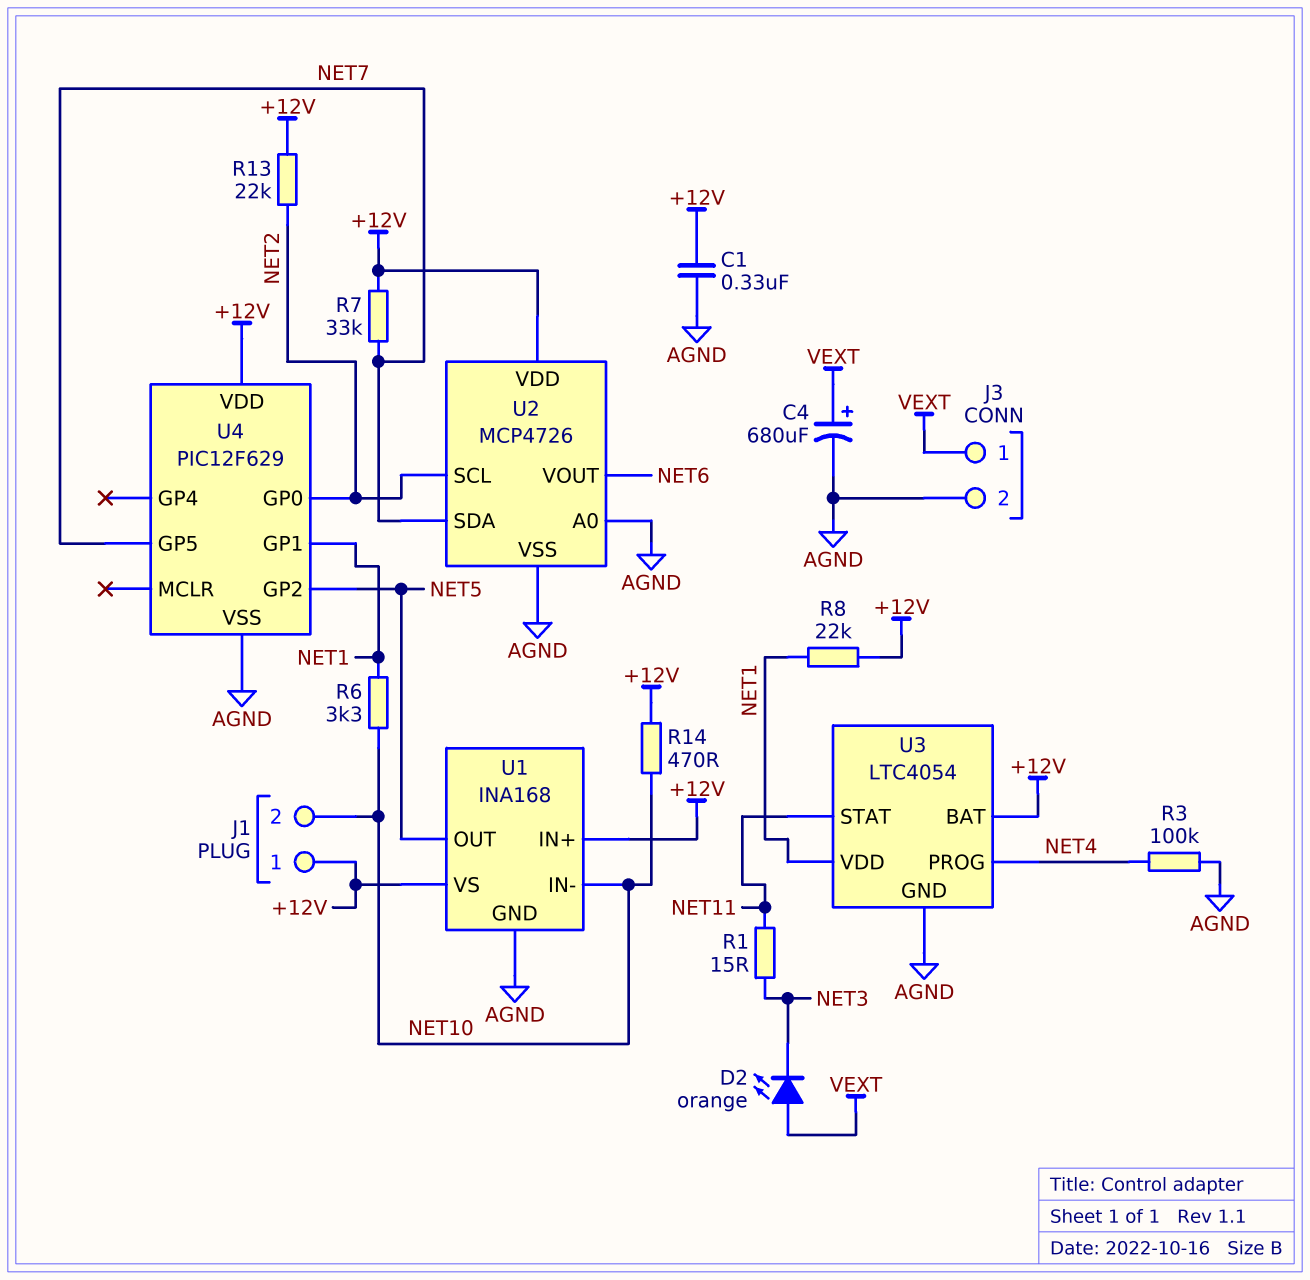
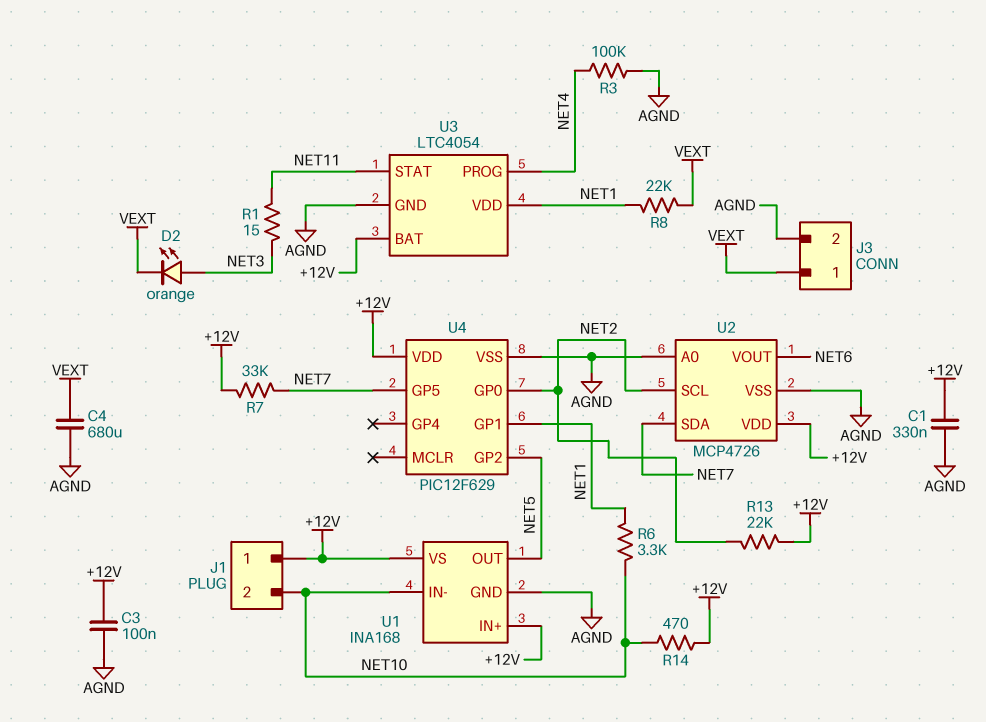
C3: none -> 100nF (+12V, AGND)
C4: 680uF (plus VEXT, minus AGND) -> 680uF (AGND, VEXT)
D2: LED orange (A VEXT, K NET3) -> LED orange (A NET3, K VEXT)
R8: 22k (+12V, NET1) -> 22k (NET1, VEXT)

